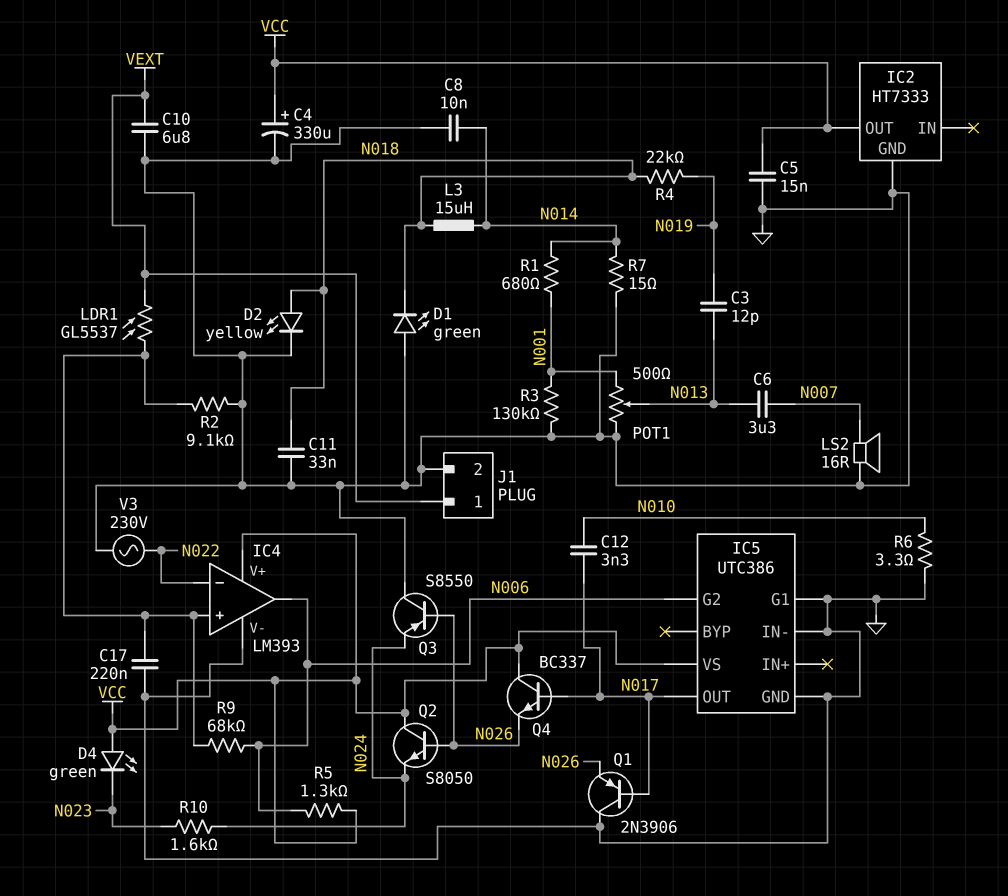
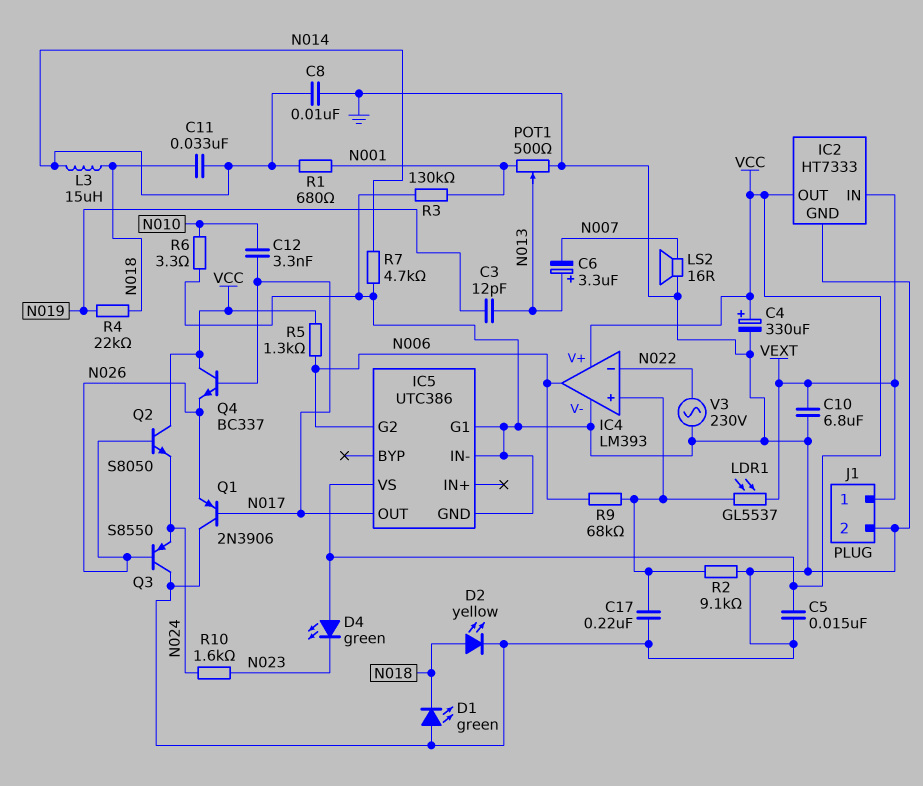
C6: 3.3uF (N007, N013) -> 3.3uF (plus N013, minus N007)
C11: 33nF (GND, N018) -> 33nF (N014, N018)
IC2 pin IN: none -> VEXT
R7: 15 (GND, N014) -> 4.7k (GND, N014)

